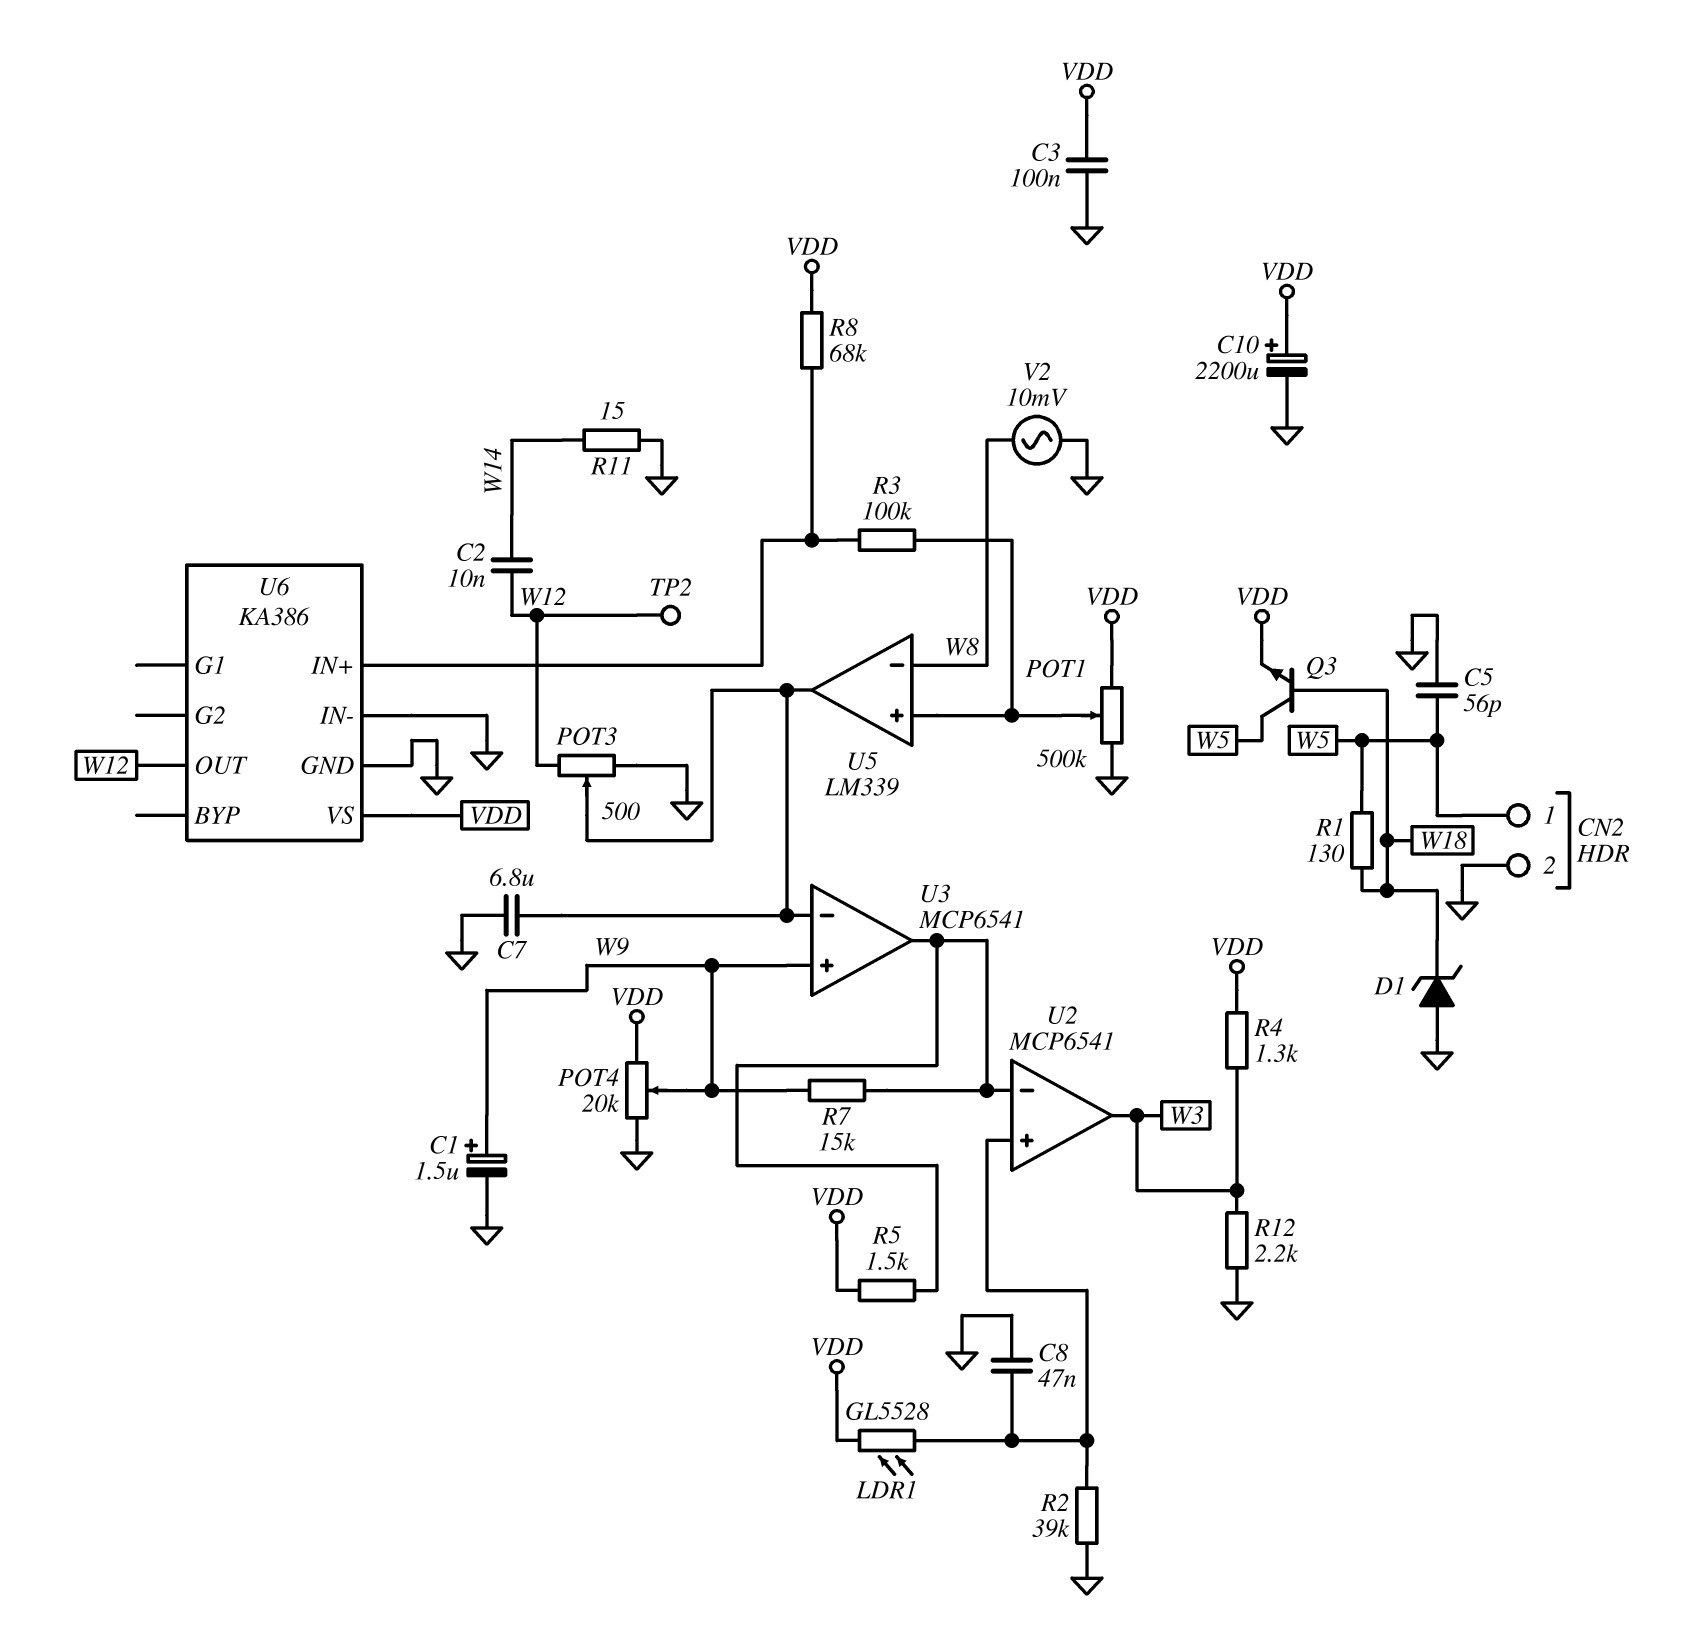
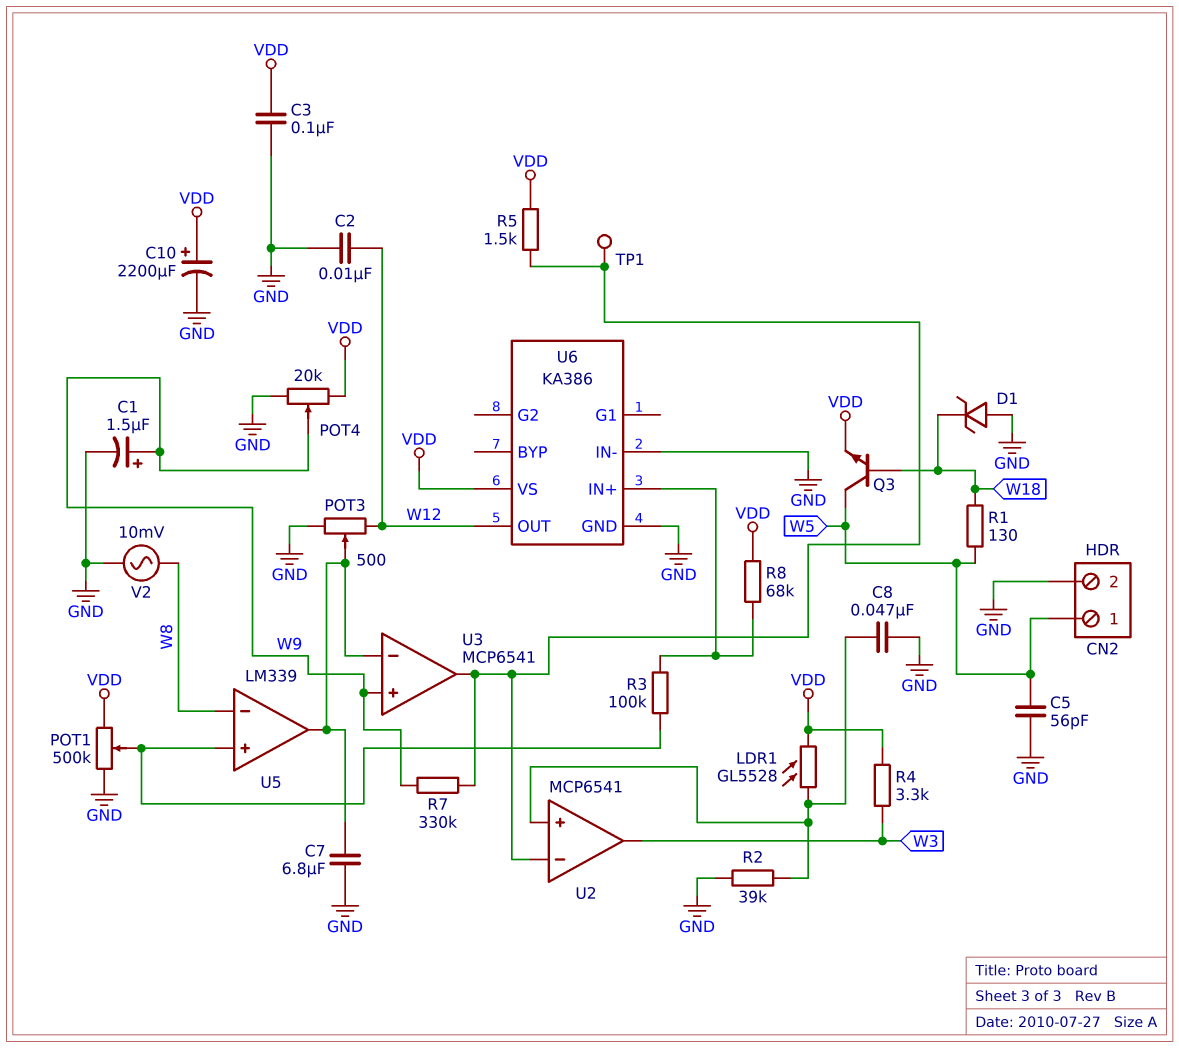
C2: 10nF (W12, W14) -> 10nF (GND, W12)
R4: 1.3k (VDD, W3) -> 3.3k (VDD, W3)
R7: 15k (U2/in-, W9) -> 330k (U2/in-, W9)
R11: 15 (GND, W14) -> none
R12: 2.2k (GND, W3) -> none
TP1: none -> test point (U2/in-)
TP2: test point (W12) -> none

